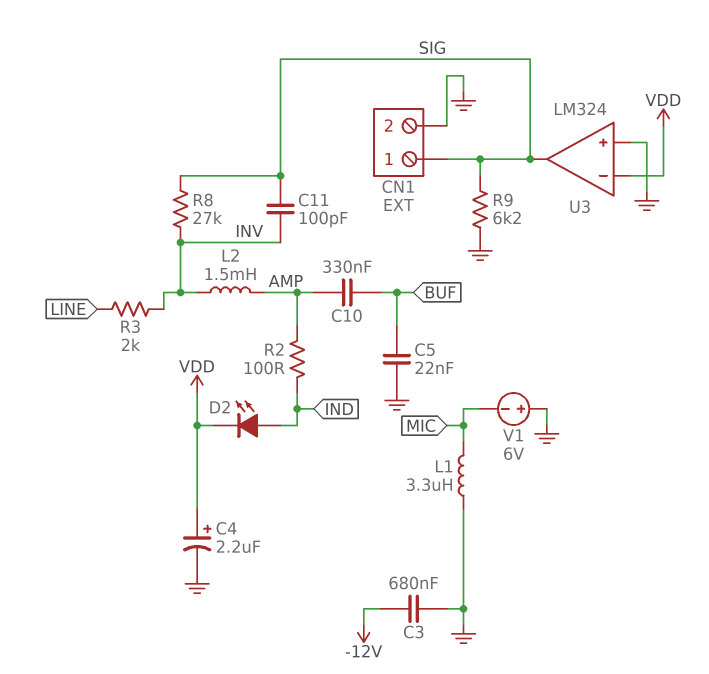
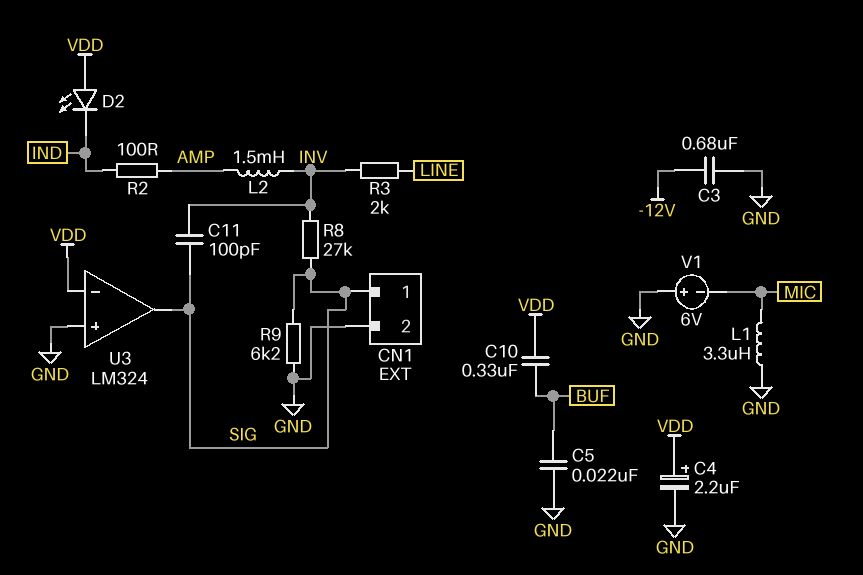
C10: 330nF (AMP, BUF) -> 330nF (BUF, VDD)
D2: LED (A IND, K VDD) -> LED (A VDD, K IND)

